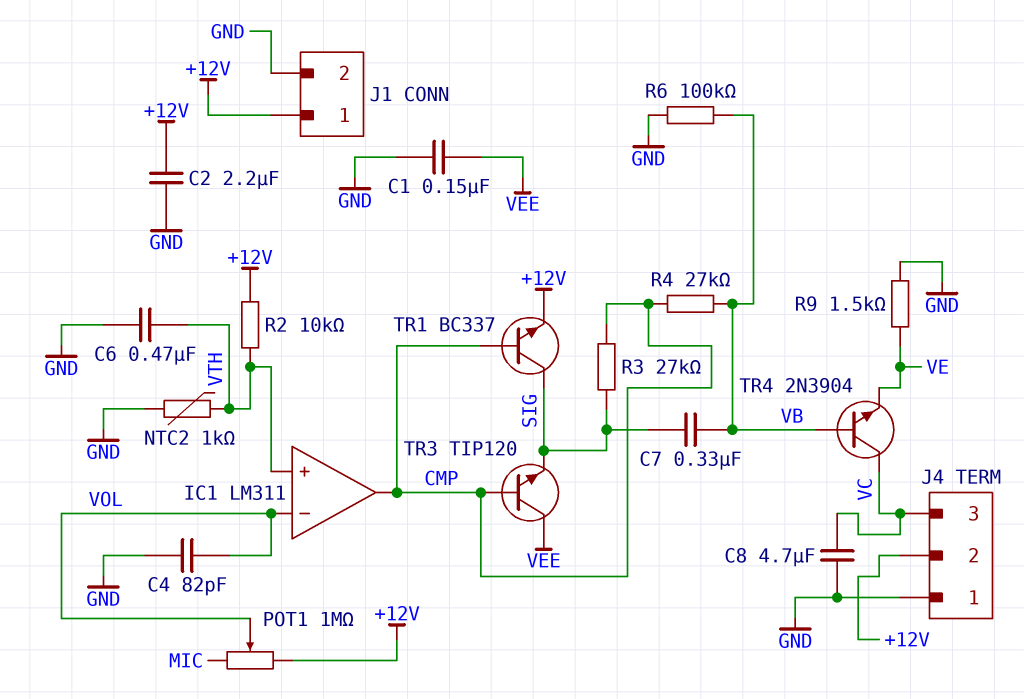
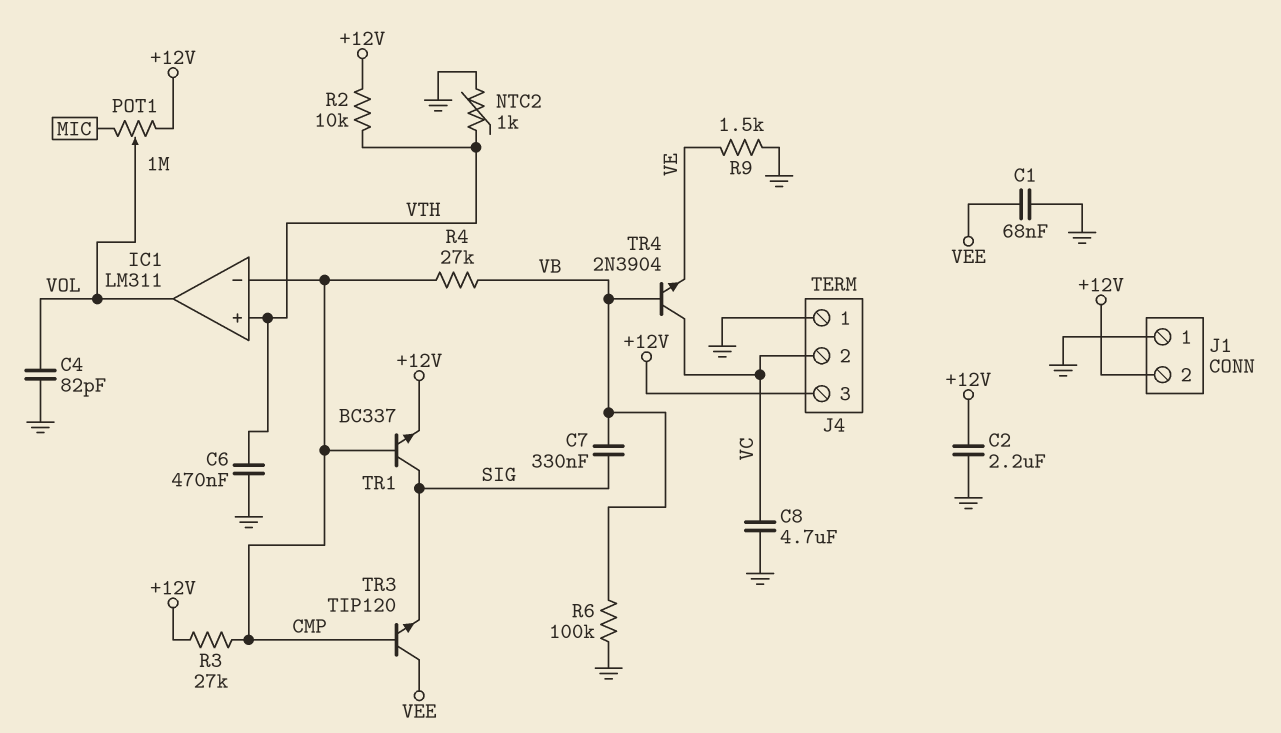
C1: 150nF (GND, VEE) -> 68nF (GND, VEE)
IC1 pin in-: VOL -> CMP
IC1 pin out: CMP -> VOL
J1 pin 1: +12V -> GND
J1 pin 2: GND -> +12V
J4 pin 2: +12V -> VC
J4 pin 3: VC -> +12V
R3: 27k (CMP, SIG) -> 27k (+12V, CMP)

